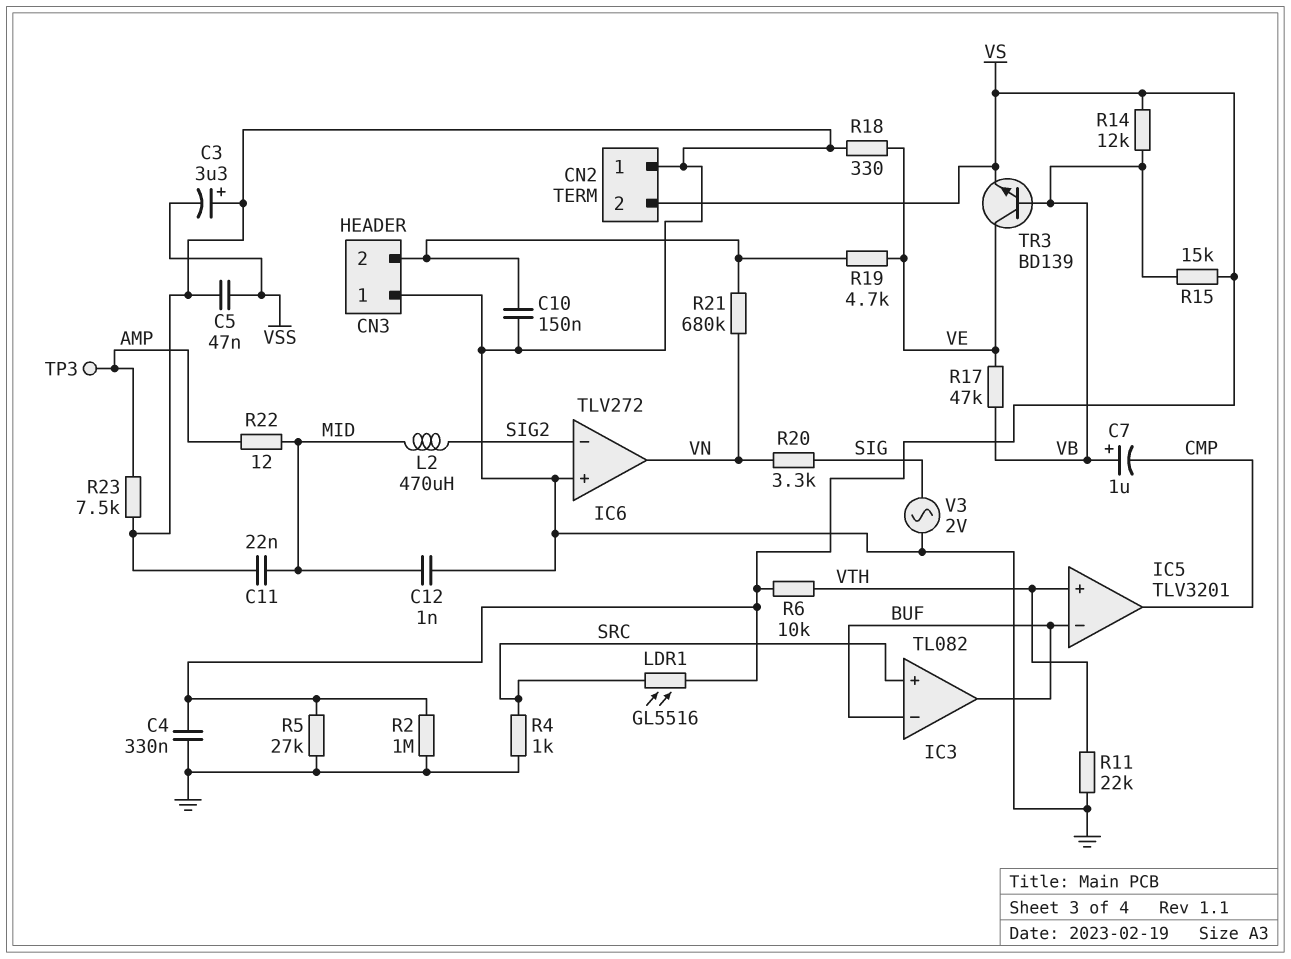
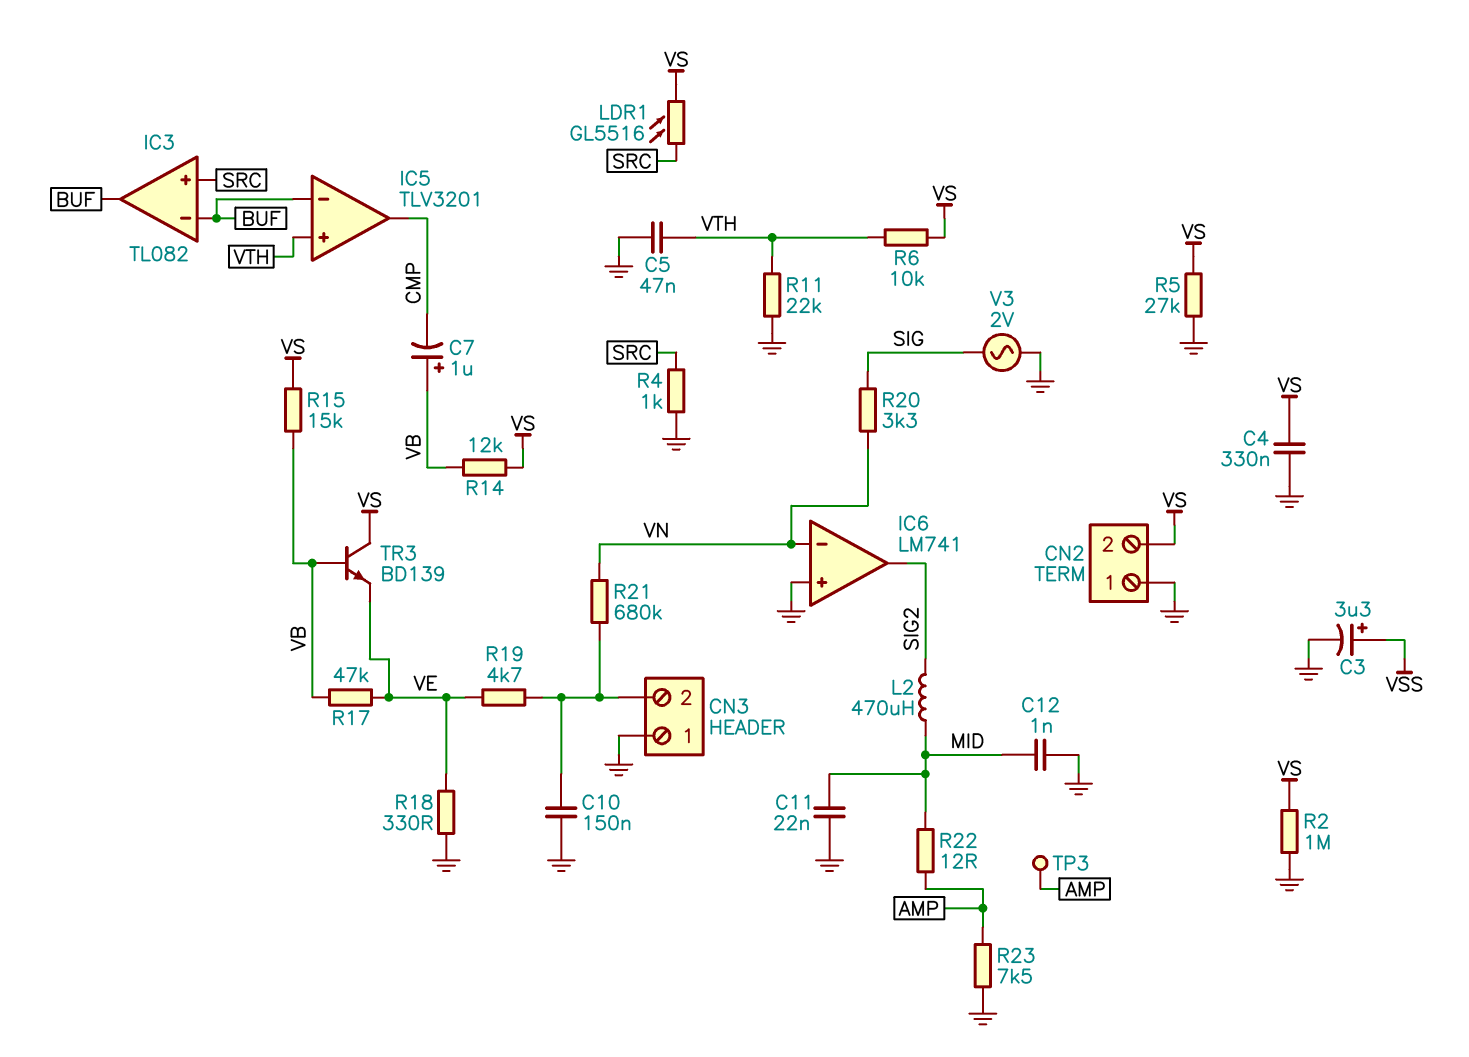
C3: 3.3uF (plus GND, minus VSS) -> 3.3uF (plus VSS, minus GND)
C5: 47nF (GND, VSS) -> 47nF (GND, VTH)
IC6: TLV272 -> LM741
IC6 pin in-: SIG2 -> VN
IC6 pin out: VN -> SIG2
TR3: NPN BD139 (B VB, C VE, E VS) -> NPN BD139 (B VB, C VS, E VE)

